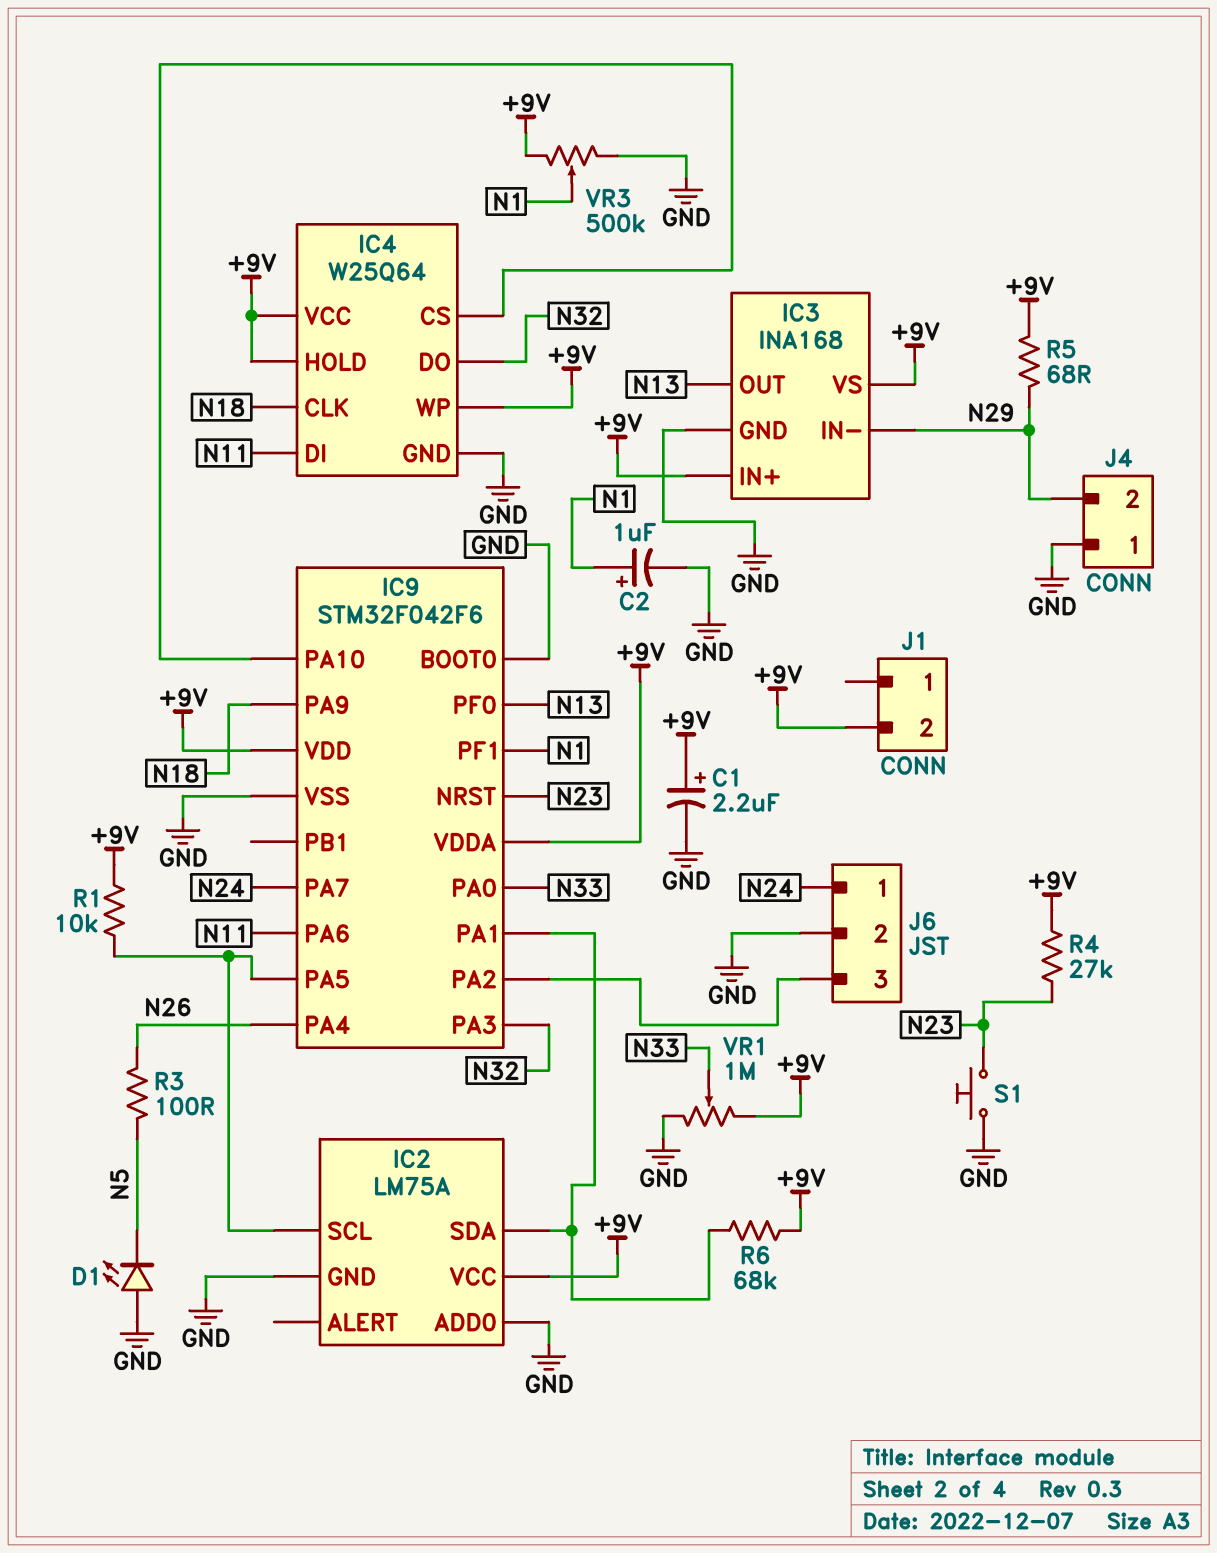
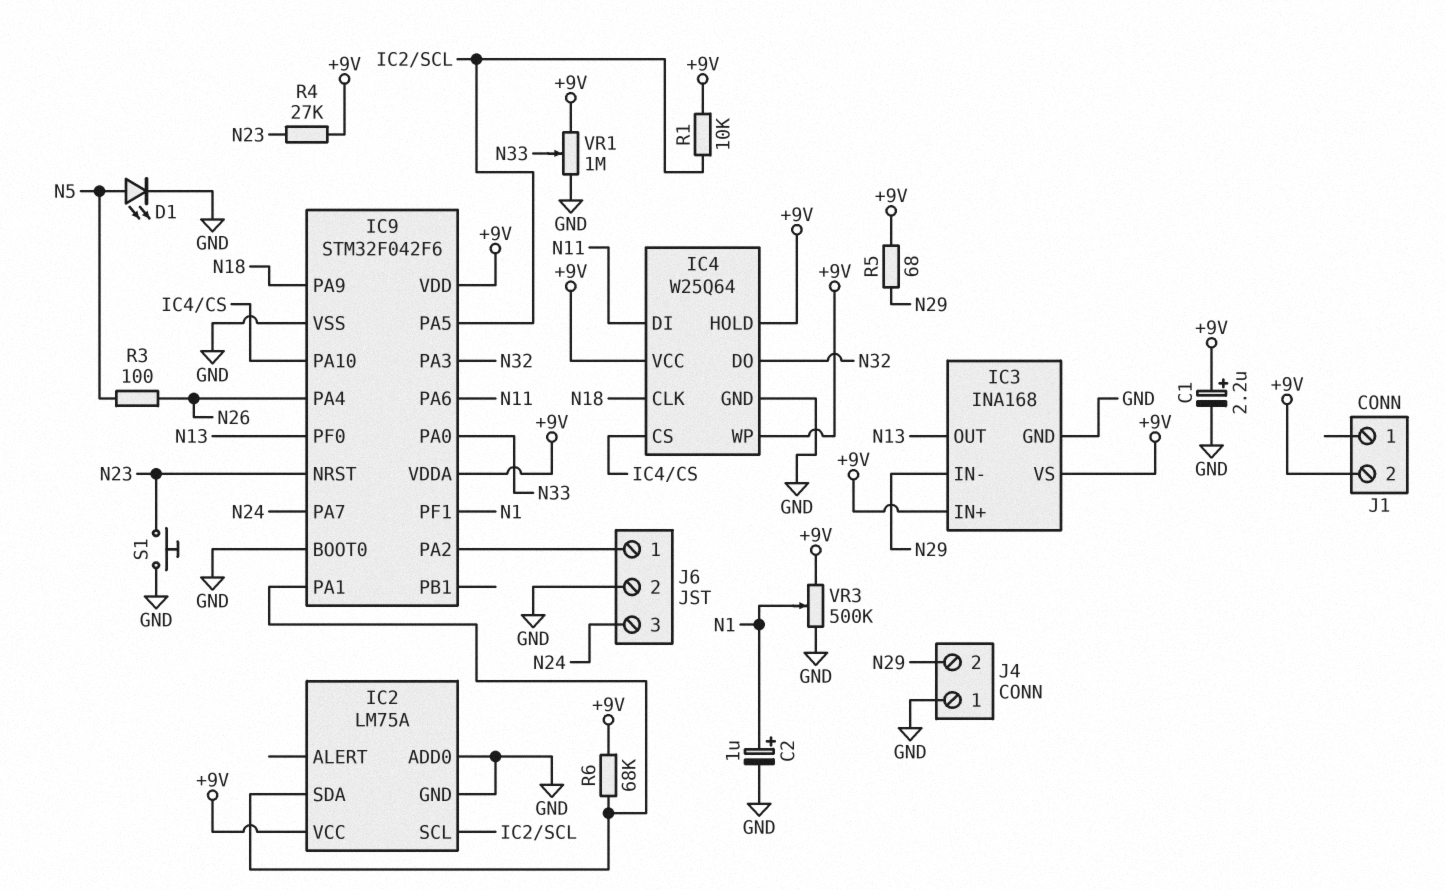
D1: LED (A GND, K N5) -> LED (A N5, K GND)
J6 pin 1: N24 -> IC9/PA2
J6 pin 3: IC9/PA2 -> N24

